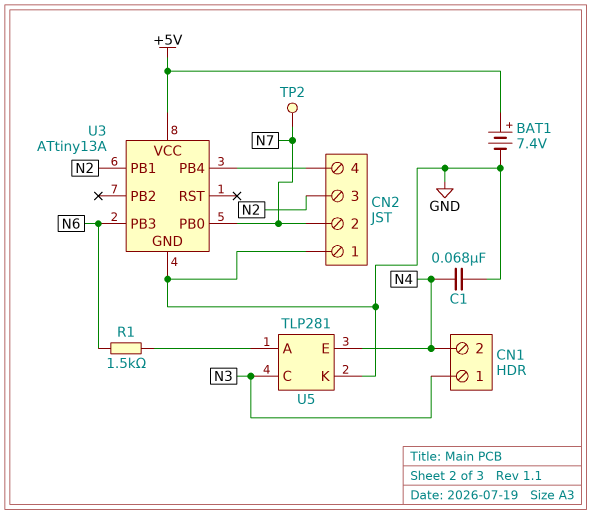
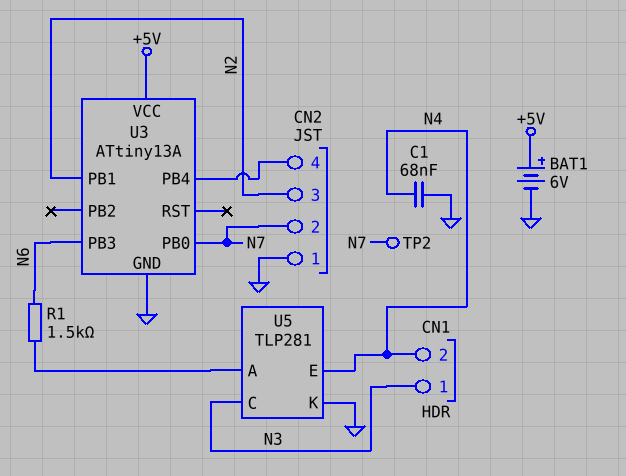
BAT1: 7.4V (plus +5V, minus GND) -> 6V (plus +5V, minus GND)

